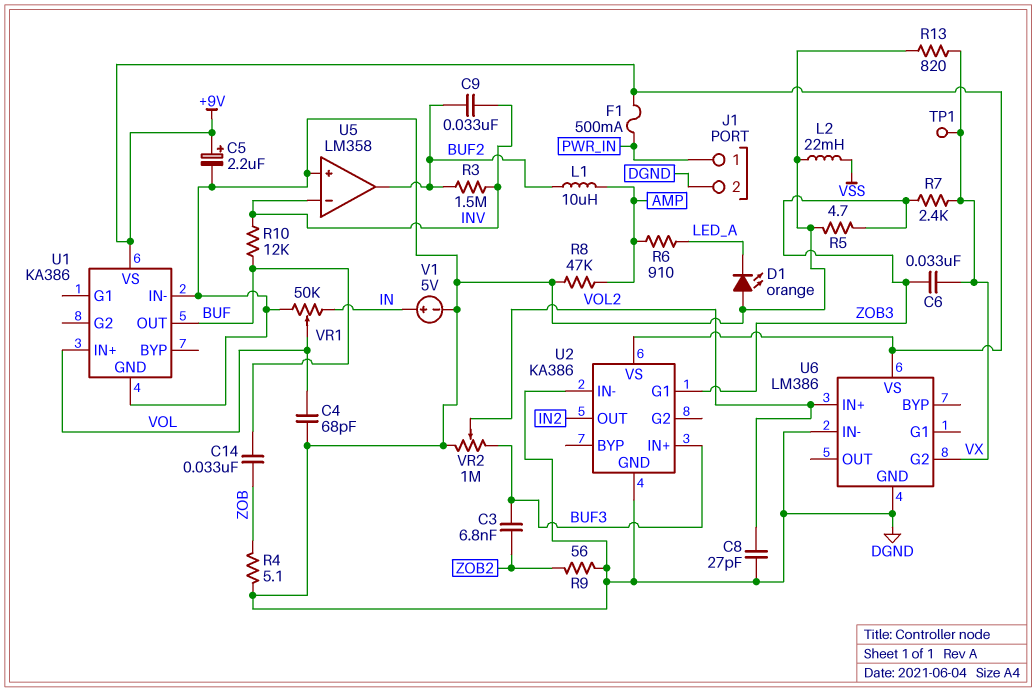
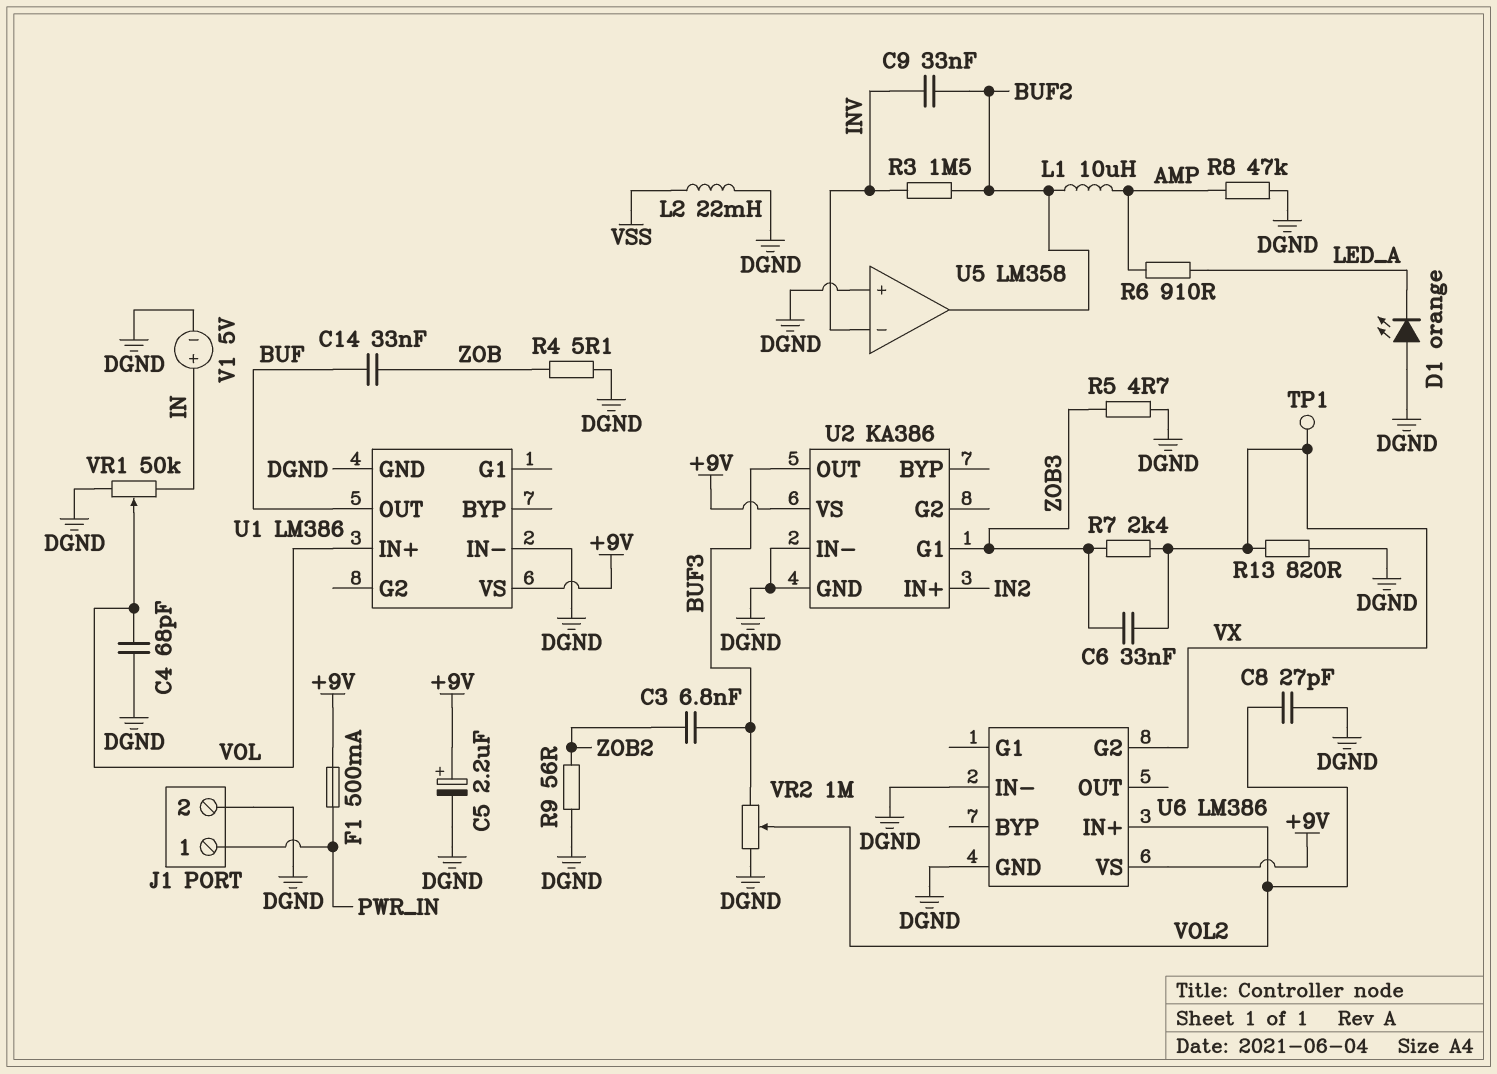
R10: 12k (BUF, INV) -> none
U1: KA386 -> LM386
U2 pin IN+: BUF3 -> IN2
U2 pin OUT: IN2 -> BUF3

